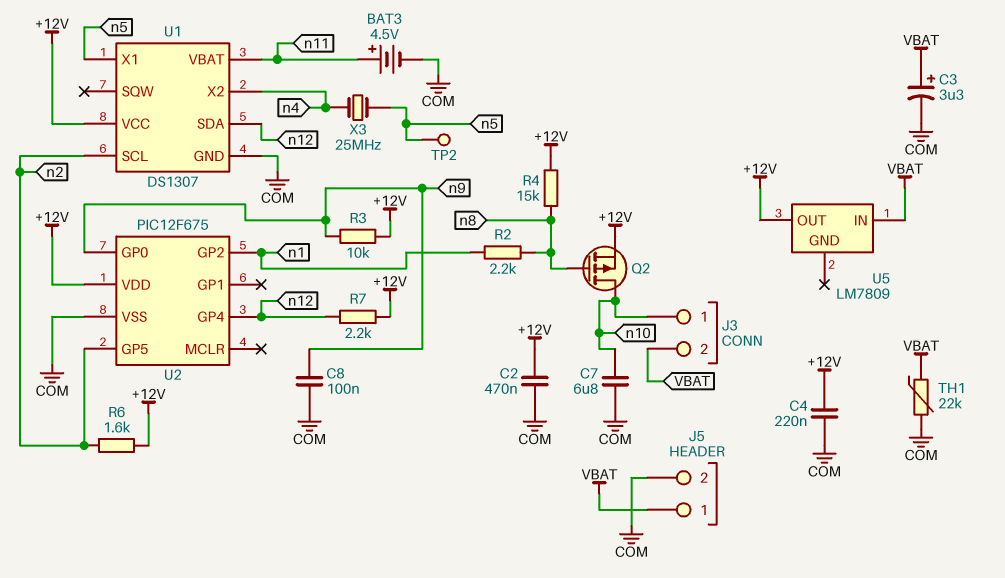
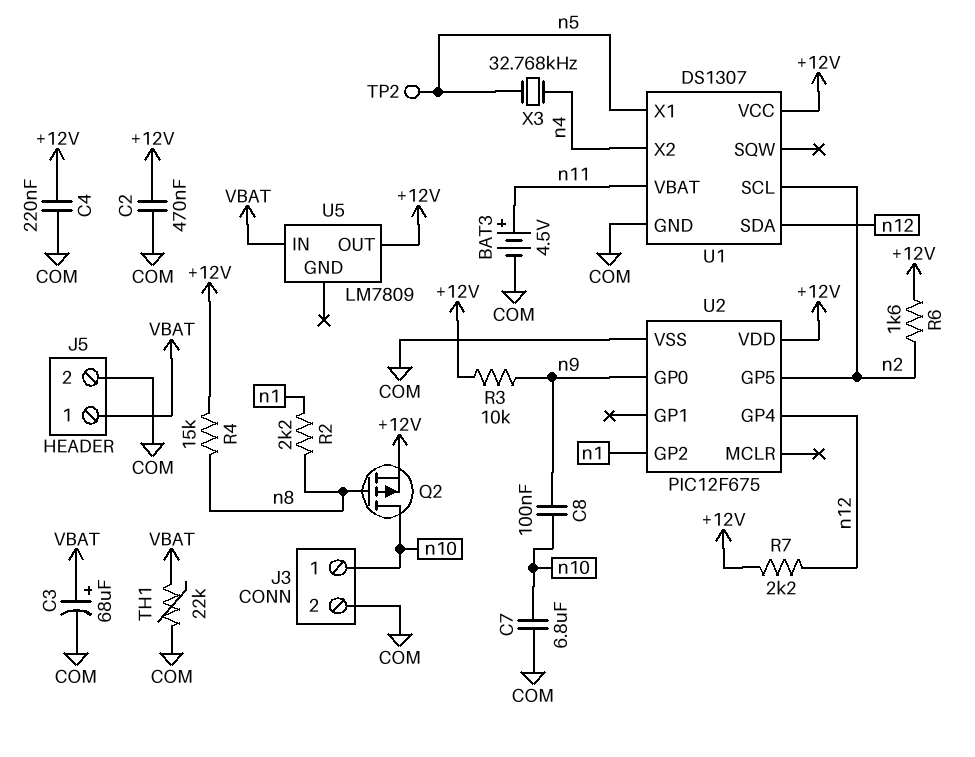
C3: 3.3uF (plus VBAT, minus COM) -> 68uF (plus VBAT, minus COM)
C8: 100nF (COM, n9) -> 100nF (n9, n10)
J3 pin 2: VBAT -> COM
X3: 25MHz (n4, n5) -> 32.768kHz (n4, n5)

